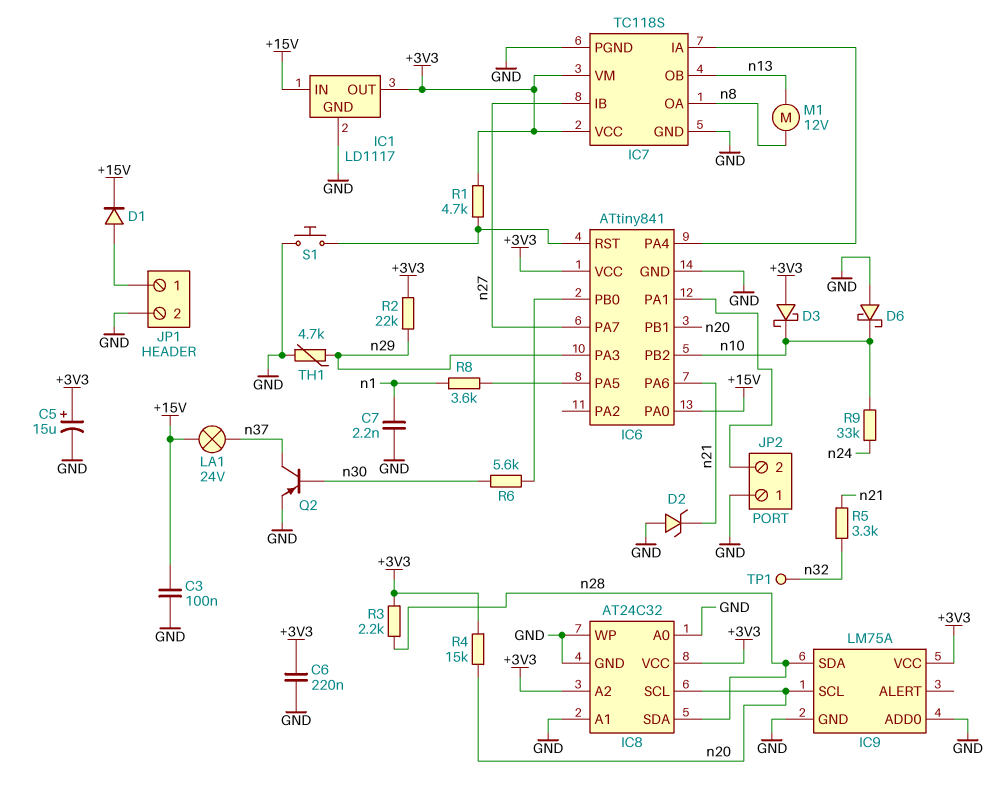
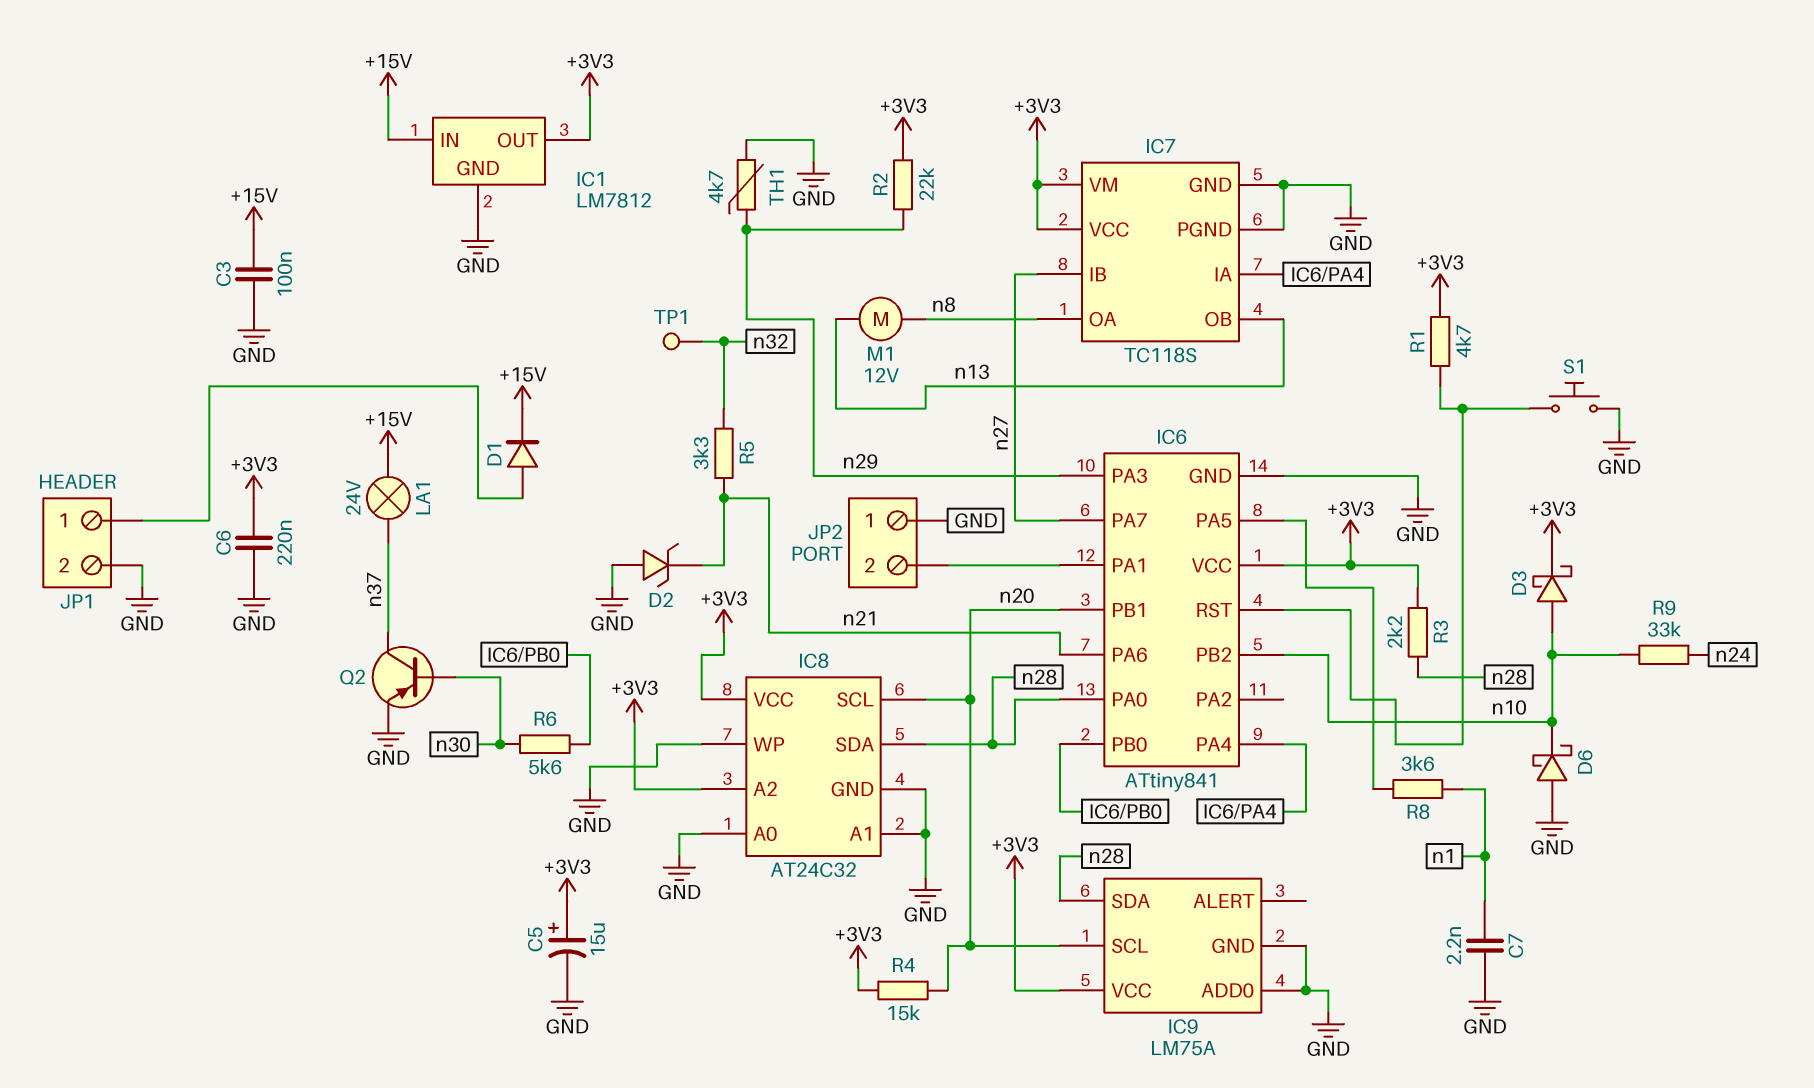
D3: schottky (A +3V3, K n10) -> schottky (A n10, K +3V3)
IC1: LD1117 -> LM7812
IC6 pin PA0: +15V -> n28

